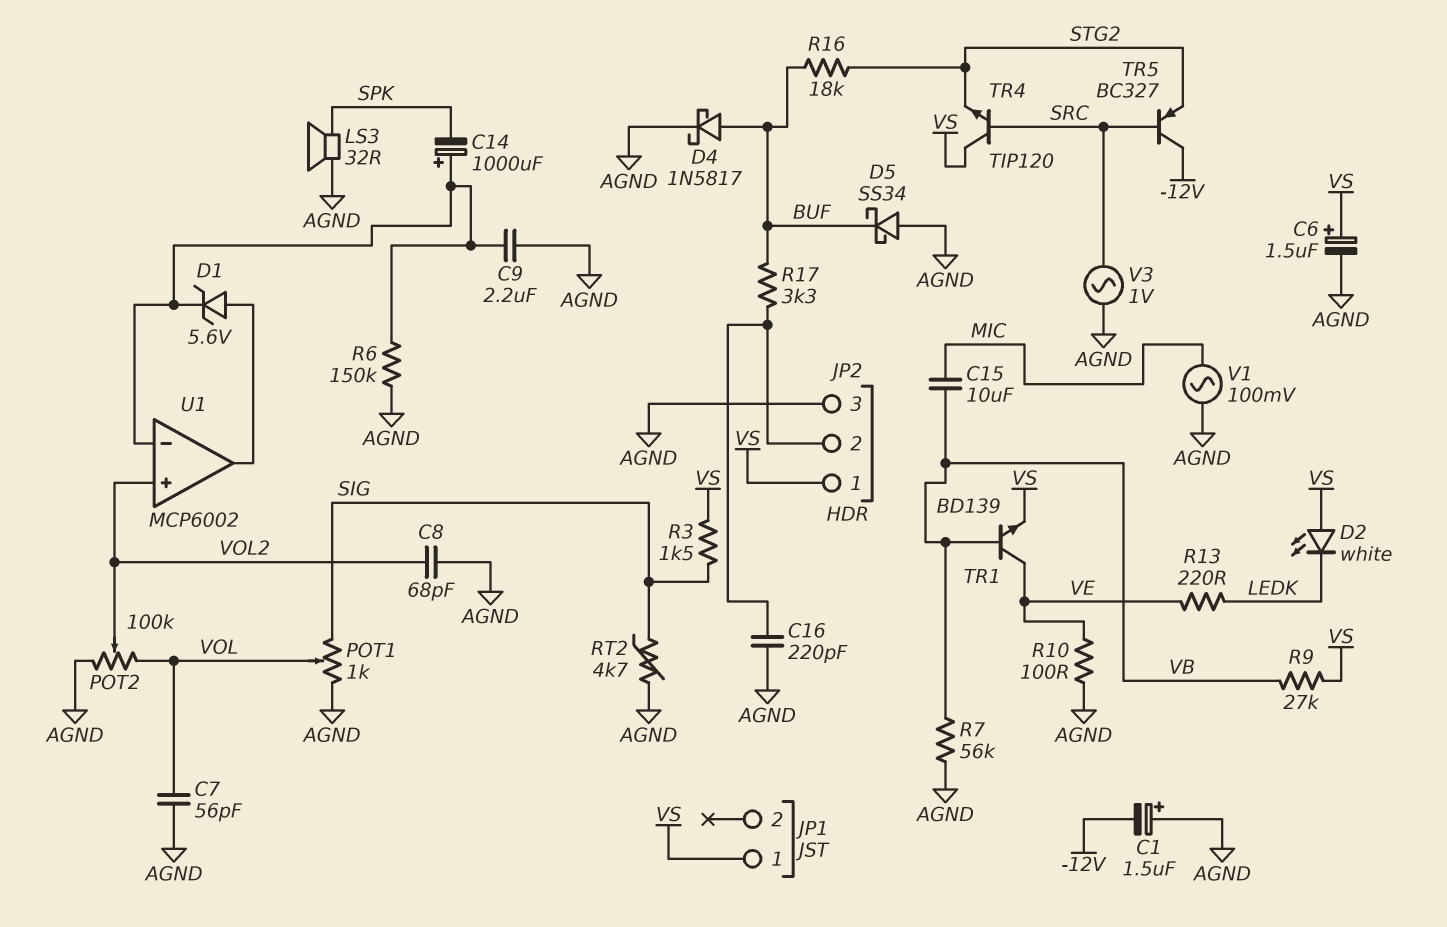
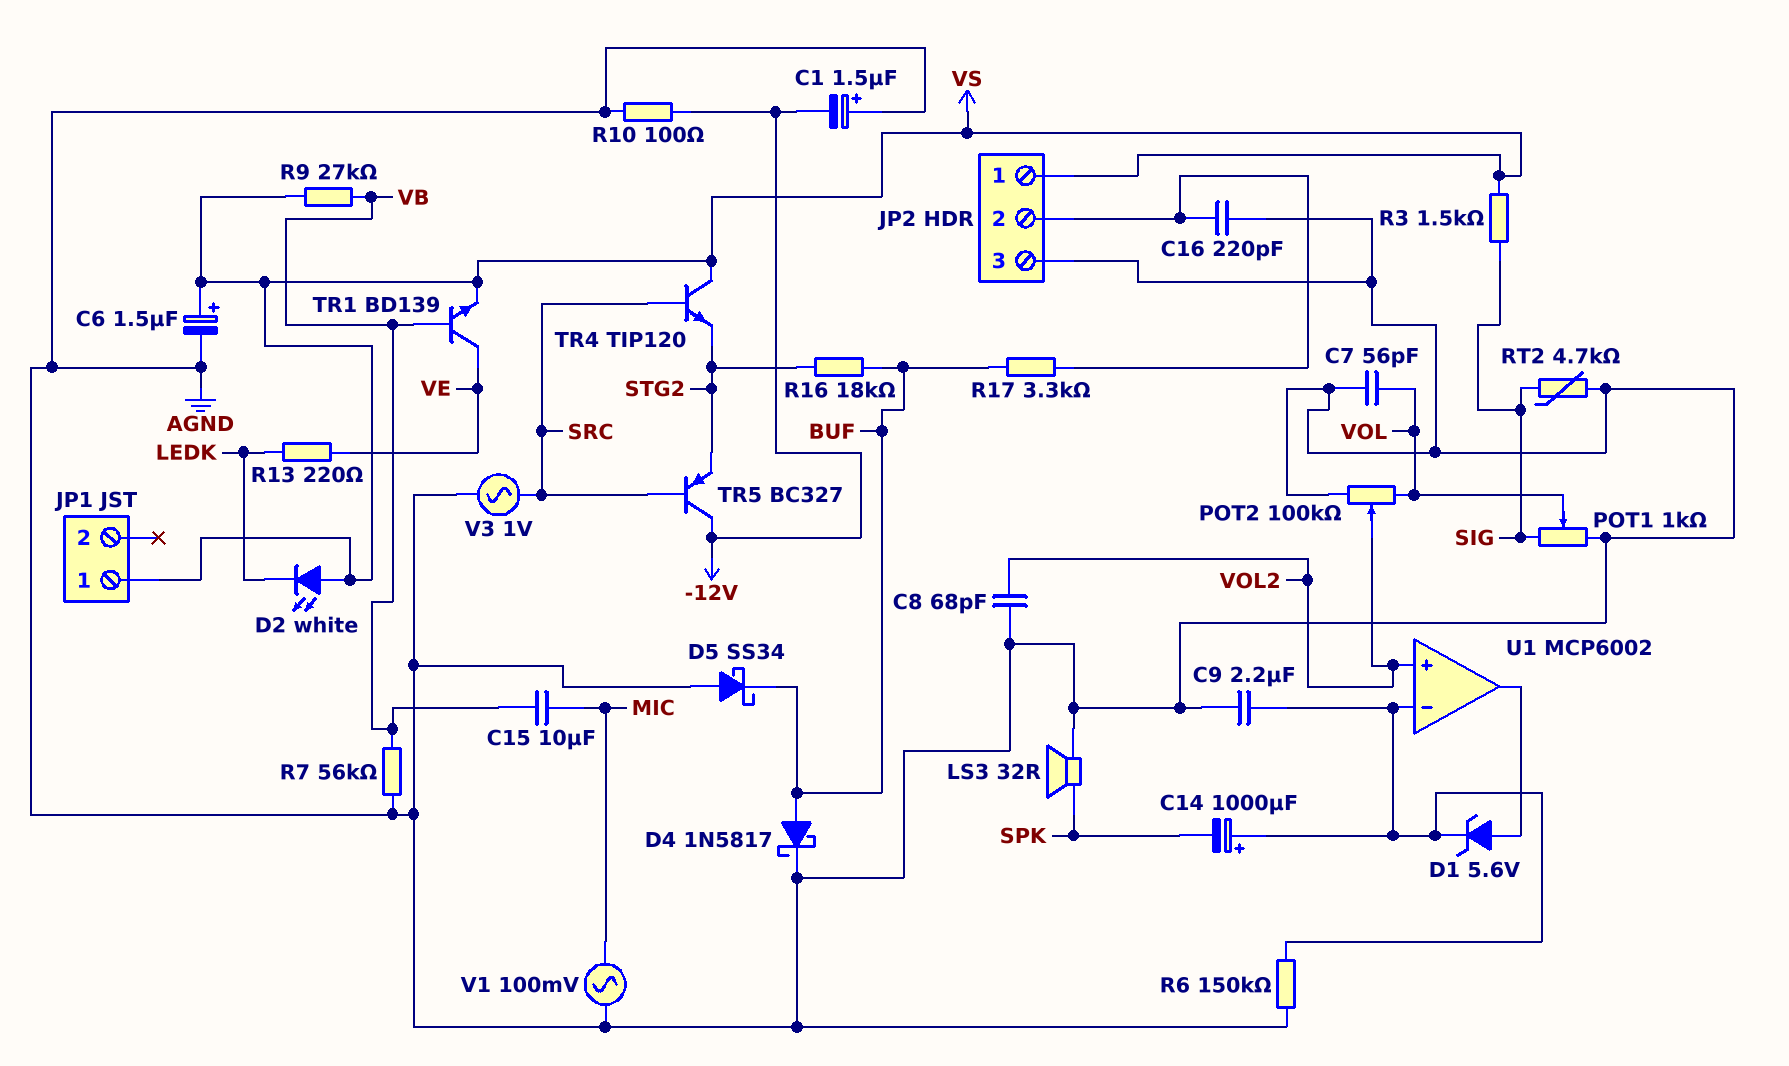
R10: 100 (AGND, VE) -> 100 (-12V, AGND)

